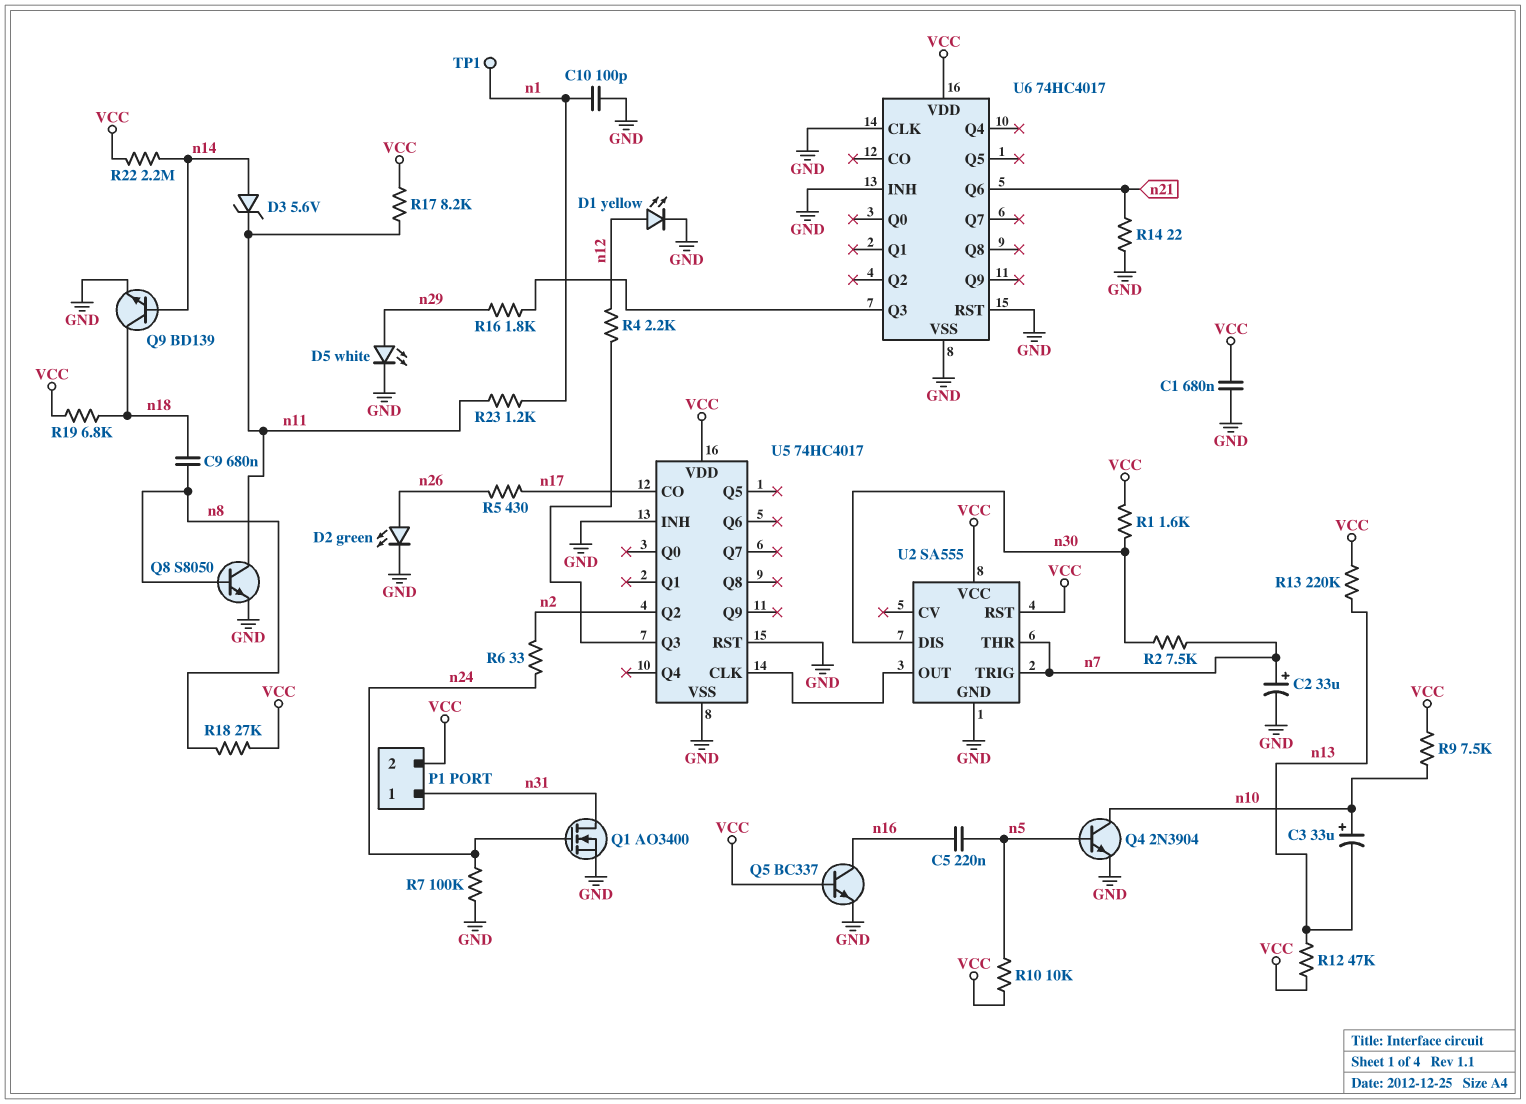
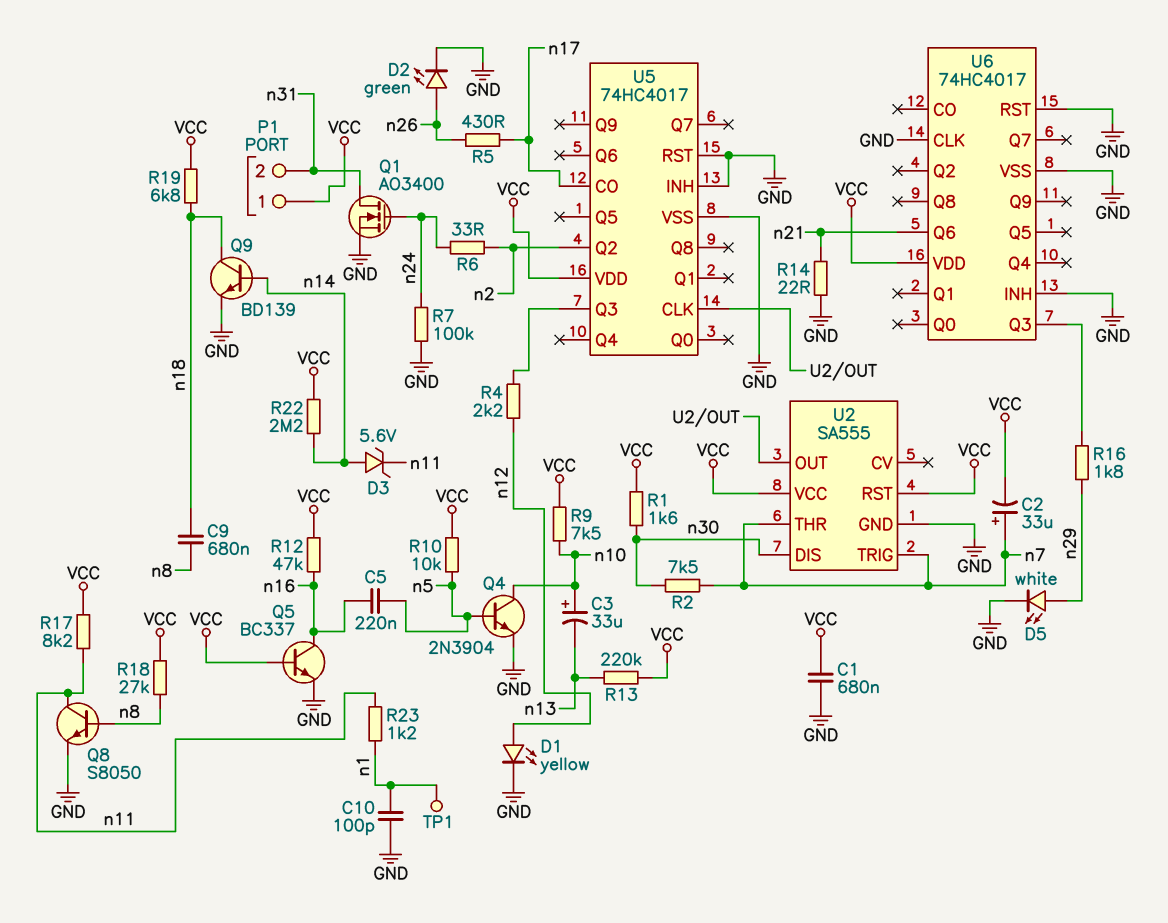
C2: 33uF (plus n7, minus GND) -> 33uF (plus n7, minus VCC)
P1 pin 1: n31 -> VCC
P1 pin 2: VCC -> n31
R12: 47k (VCC, n13) -> 47k (VCC, n16)

